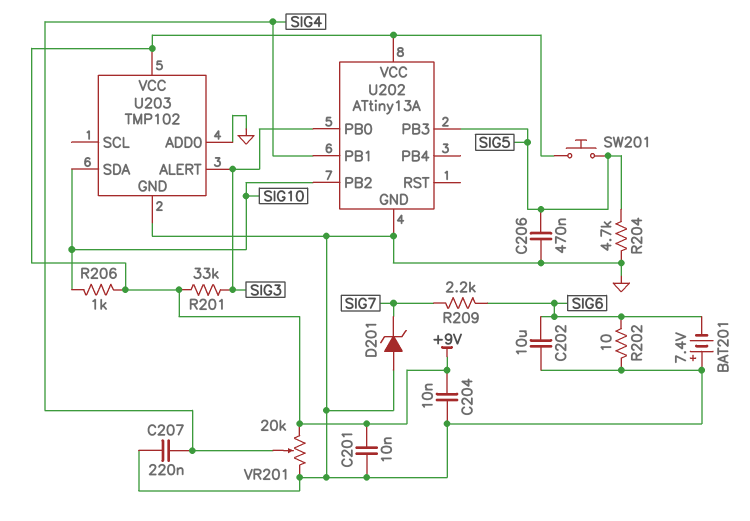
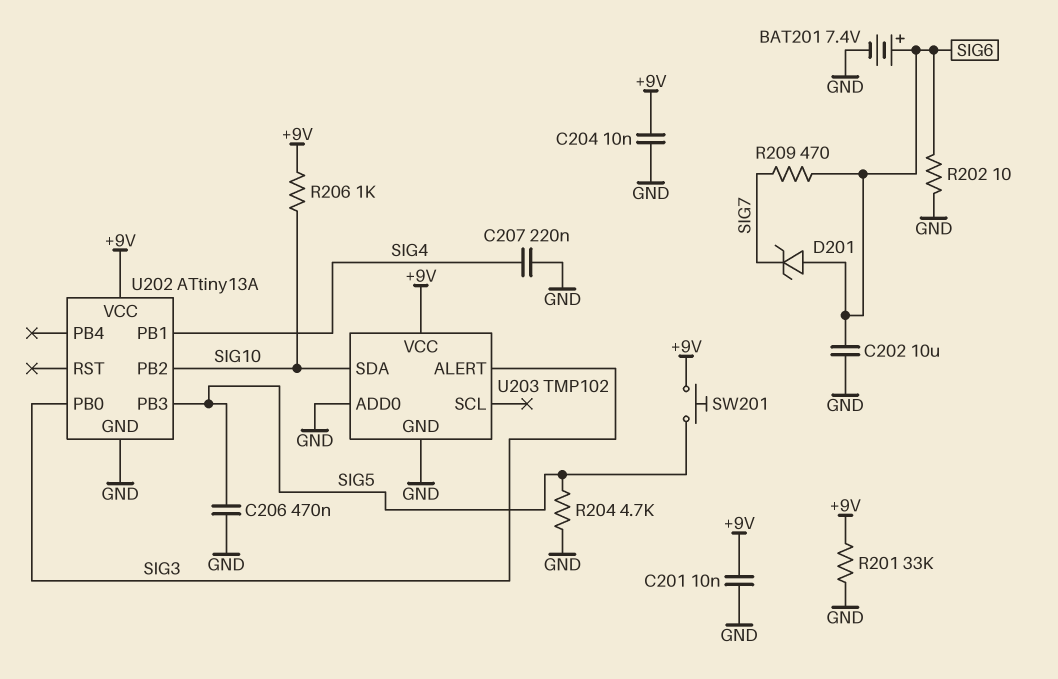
BAT201: 7.4V (plus GND, minus SIG6) -> 7.4V (plus SIG6, minus GND)
D201: zener (A GND, K SIG7) -> zener (A SIG6, K SIG7)
R201: 33k (+9V, SIG3) -> 33k (+9V, GND)
R209: 2.2k (SIG6, SIG7) -> 470 (SIG6, SIG7)
VR201: 20k (+9V, GND, wiper SIG4) -> none

